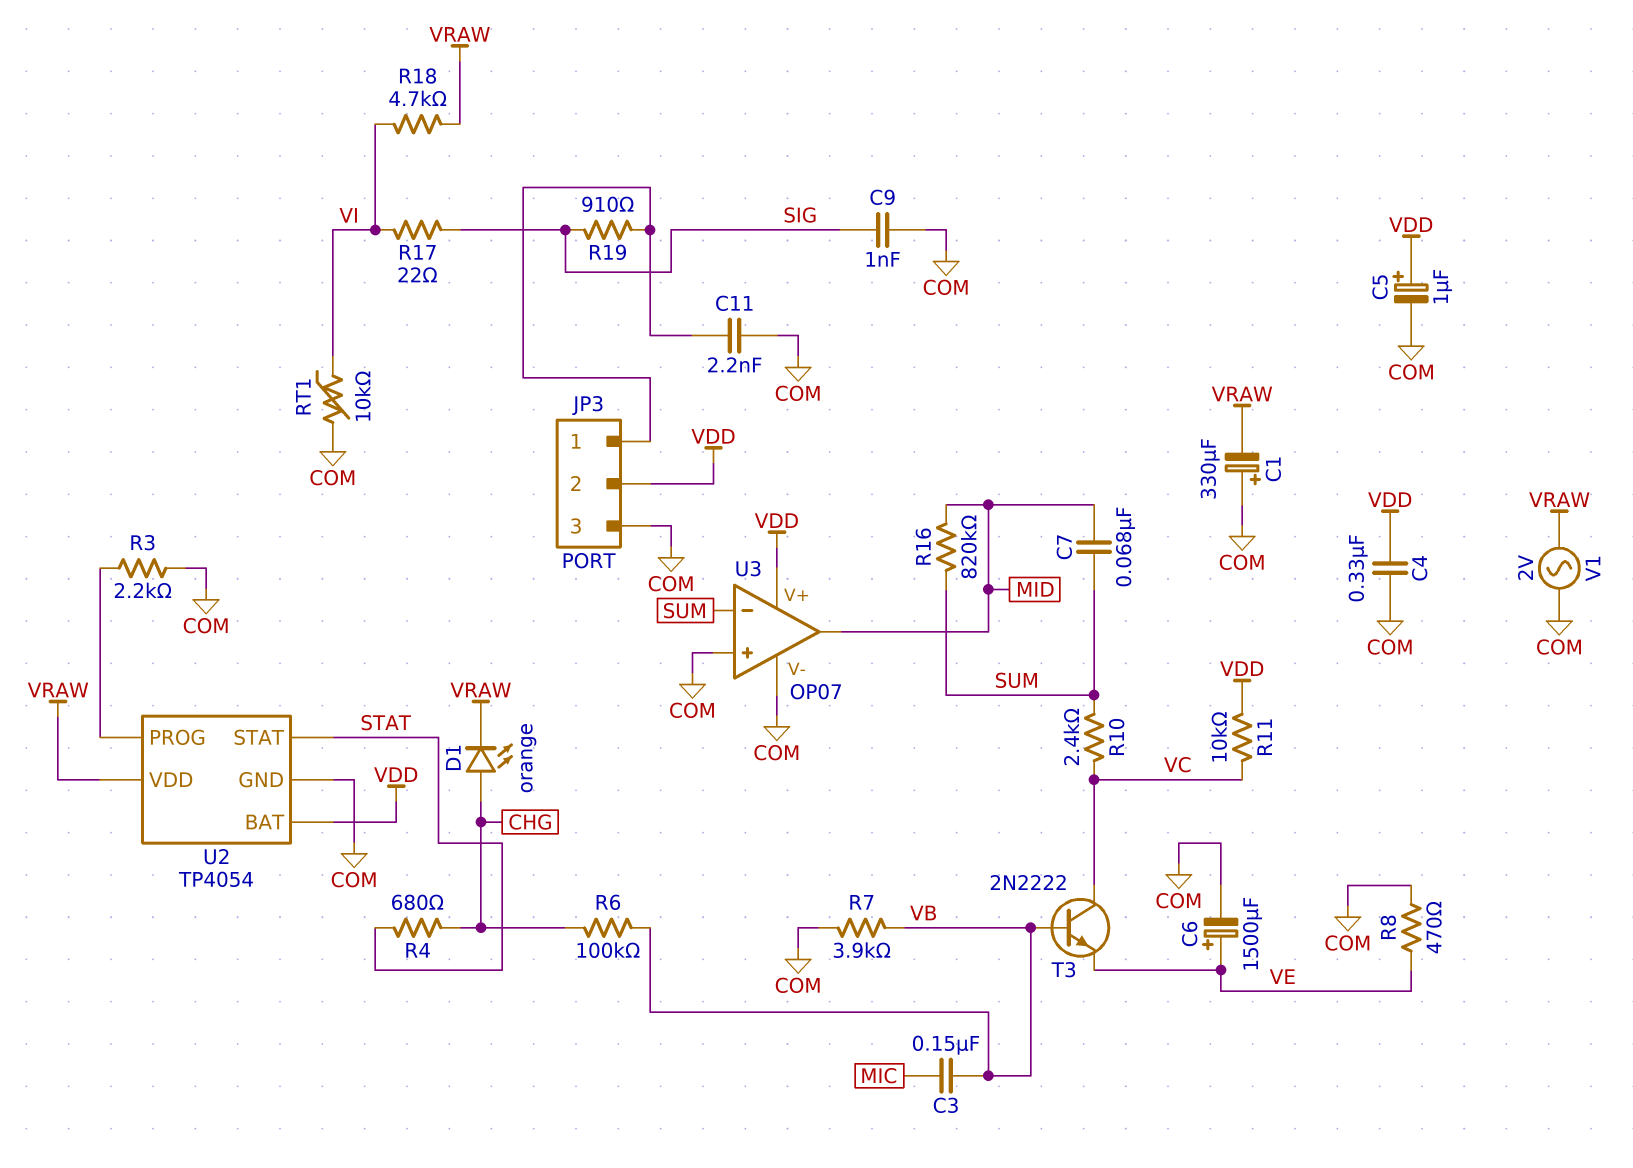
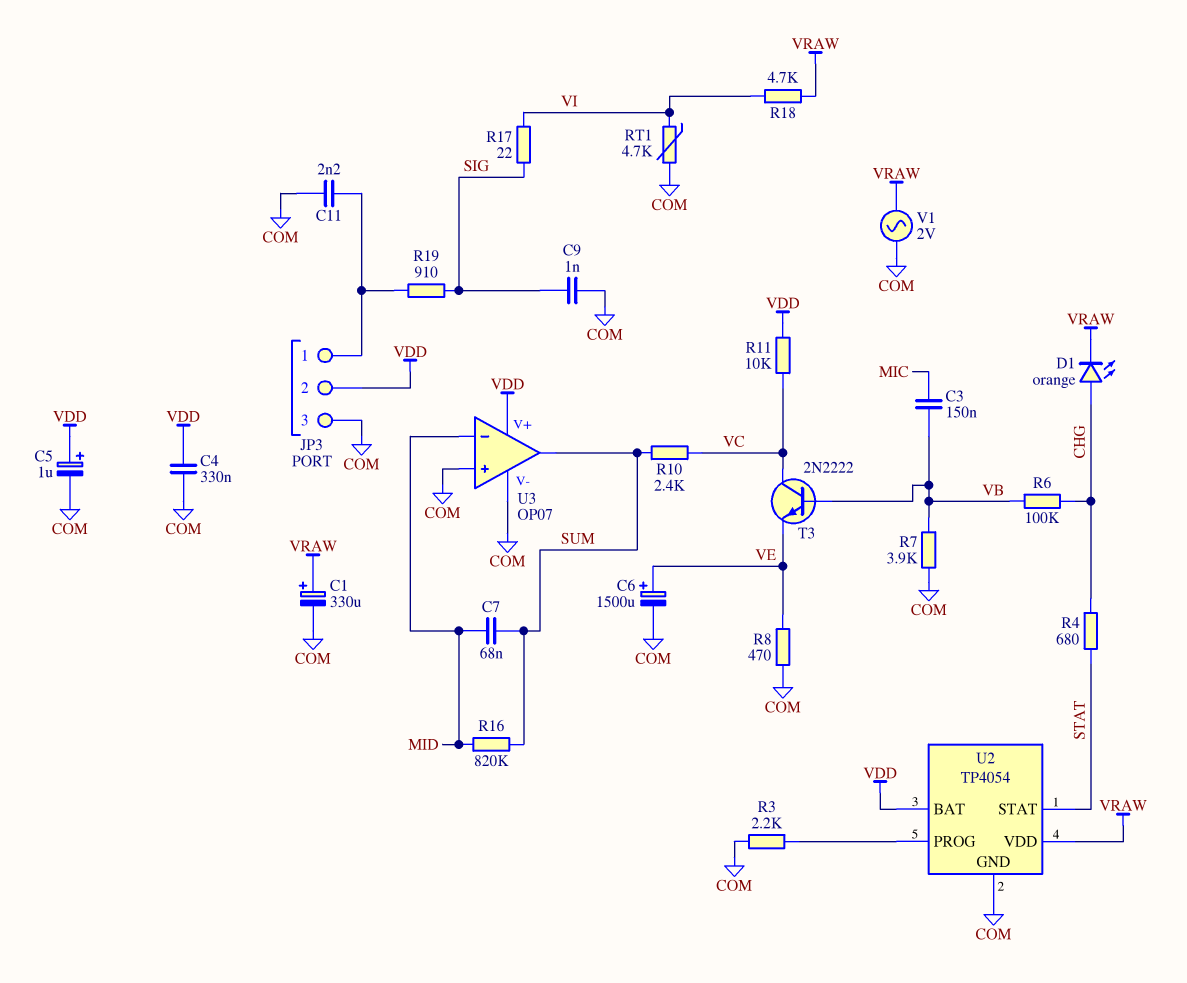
C1: 330uF (plus COM, minus VRAW) -> 330uF (plus VRAW, minus COM)
RT1: 10k (COM, VI) -> 4.7k (COM, VI)
U3 pin in-: SUM -> MID
U3 pin out: MID -> SUM

